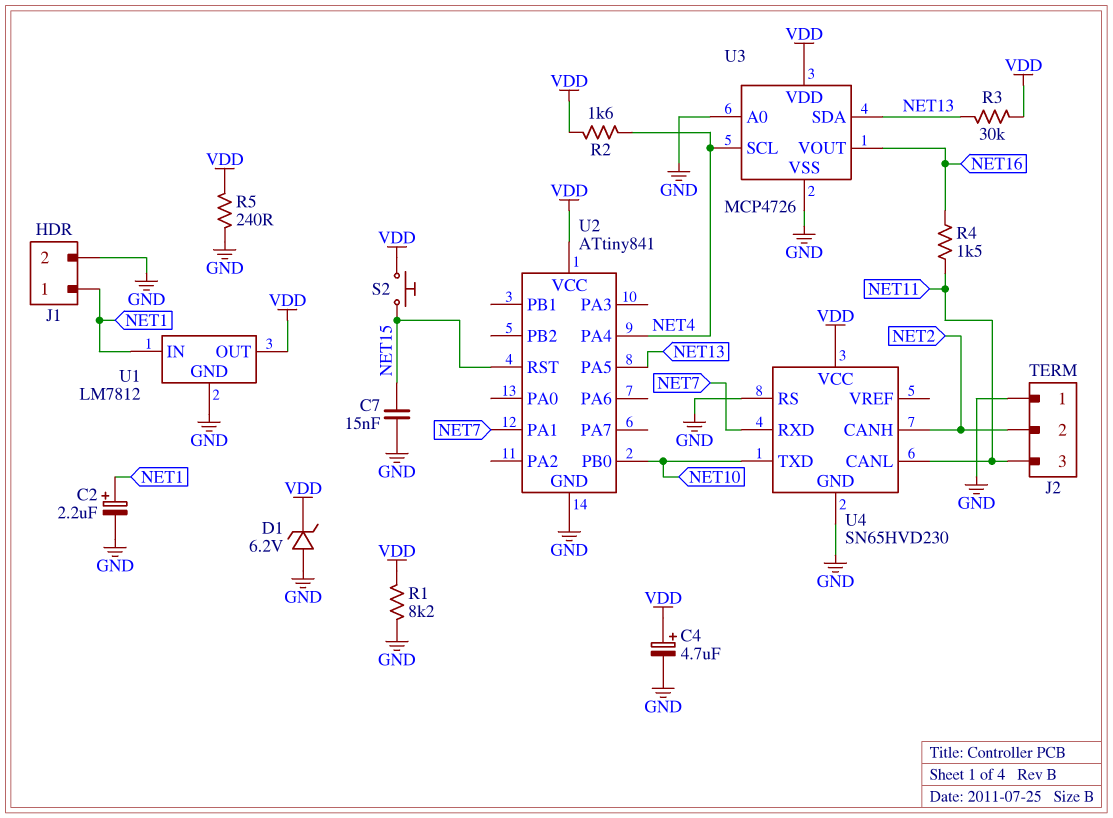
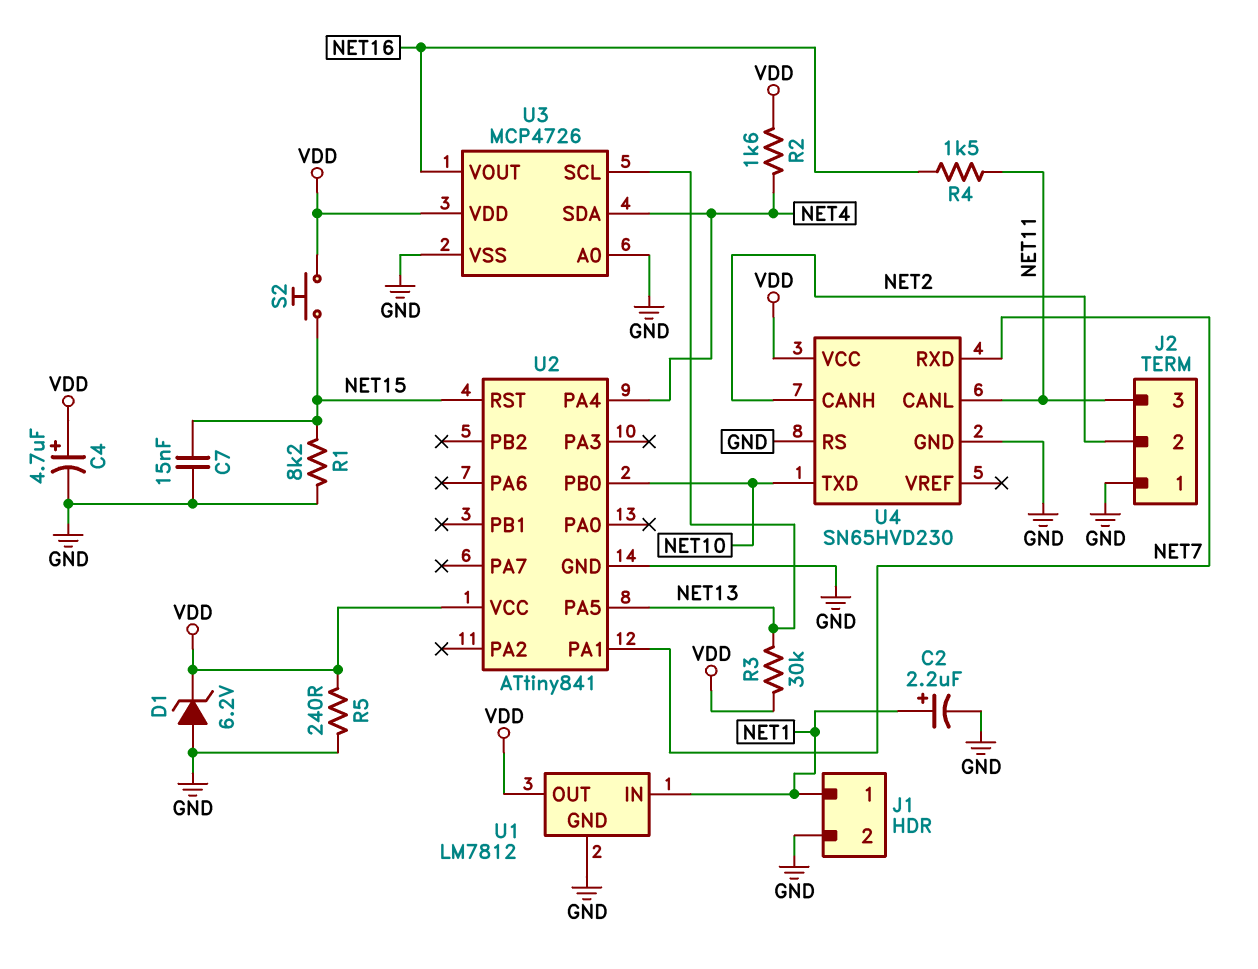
R1: 8.2k (GND, VDD) -> 8.2k (GND, NET15)
U3 pin SCL: NET4 -> NET13
U3 pin SDA: NET13 -> NET4

